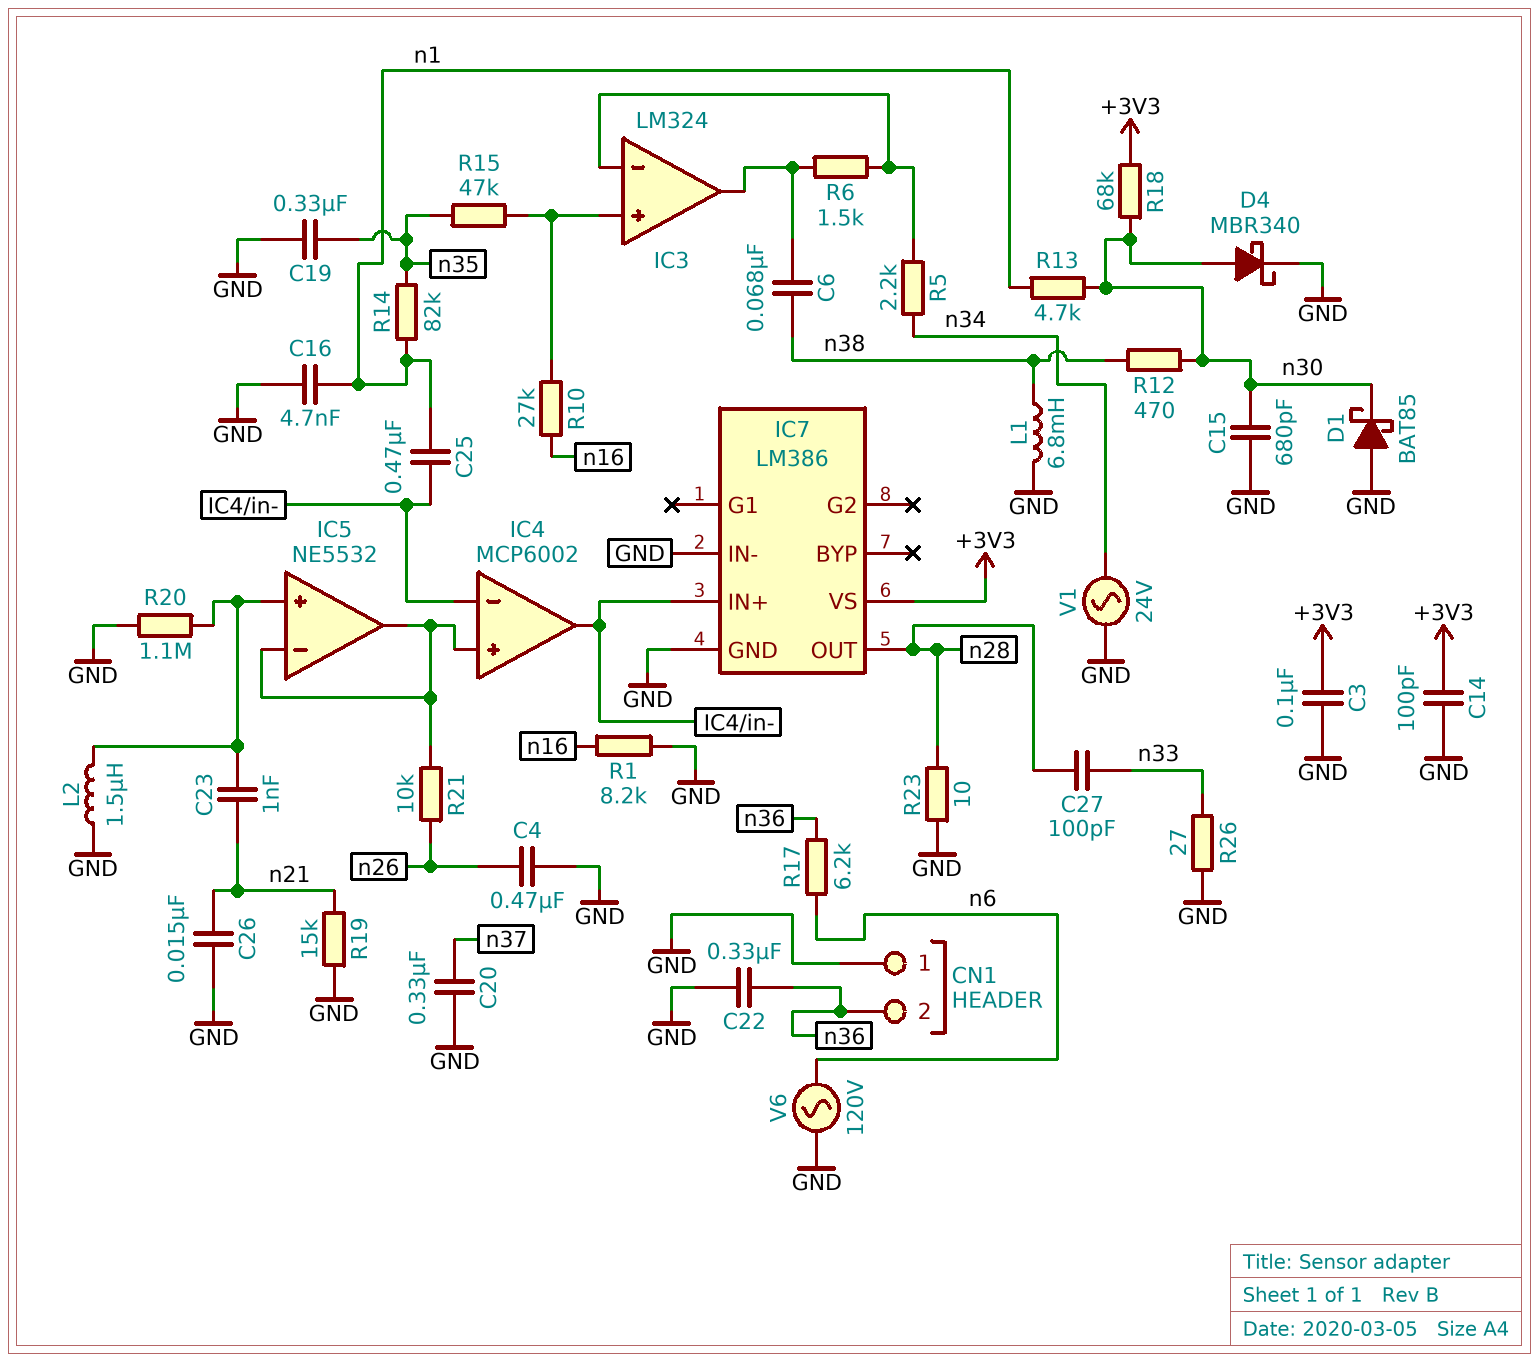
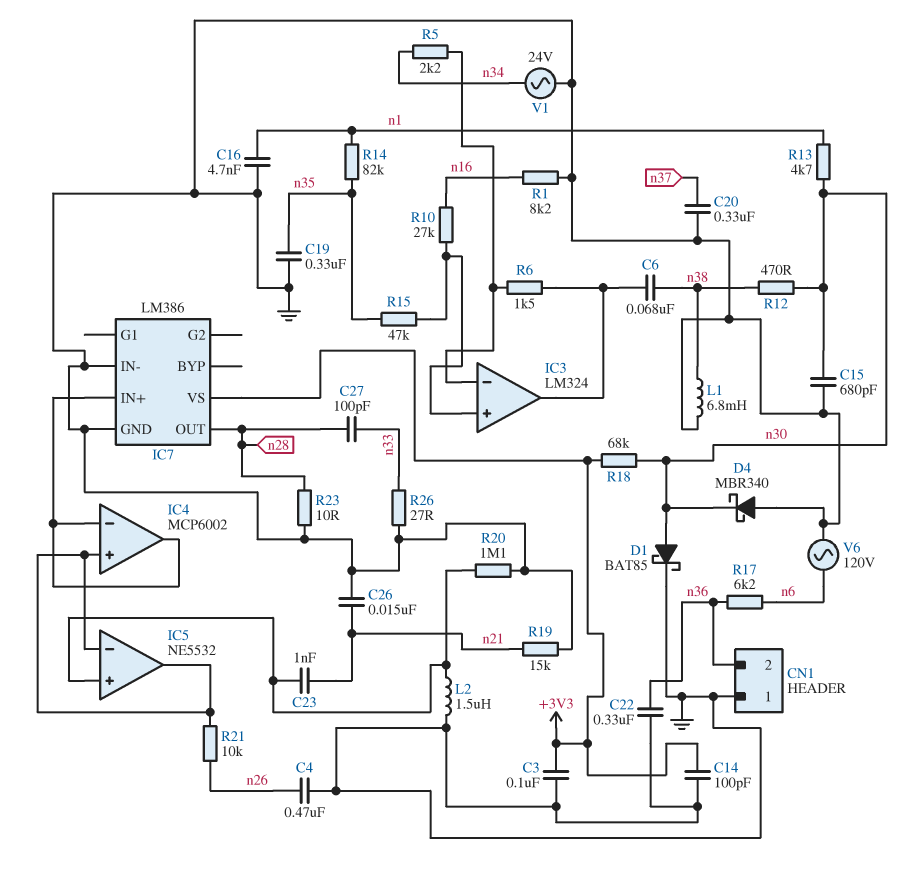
C25: 470nF (IC4/in-, n1) -> none
D1: schottky BAT85 (A GND, K n30) -> schottky BAT85 (A n30, K GND)
D4: schottky MBR340 (A n30, K GND) -> schottky MBR340 (A GND, K n30)

